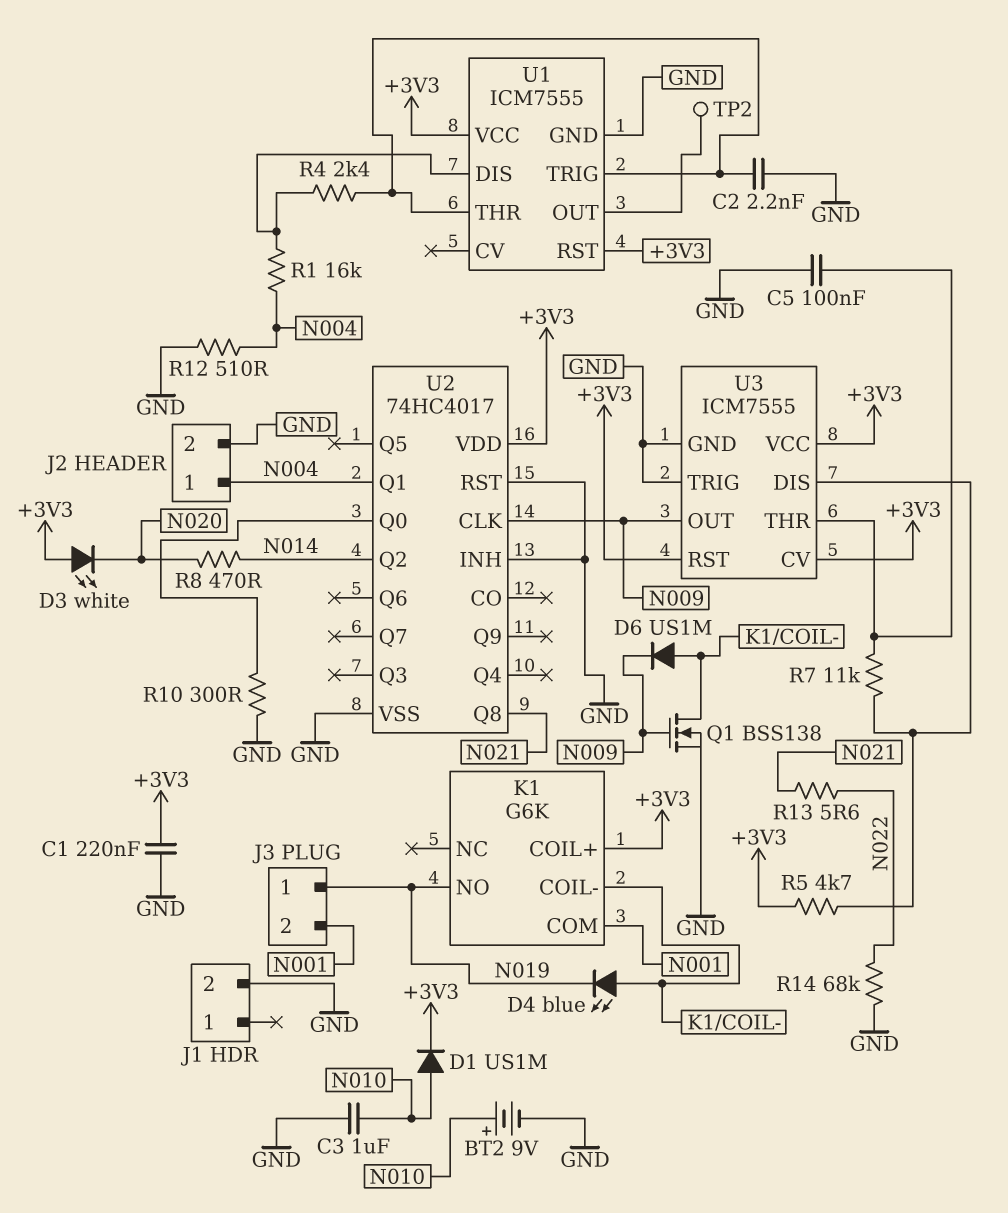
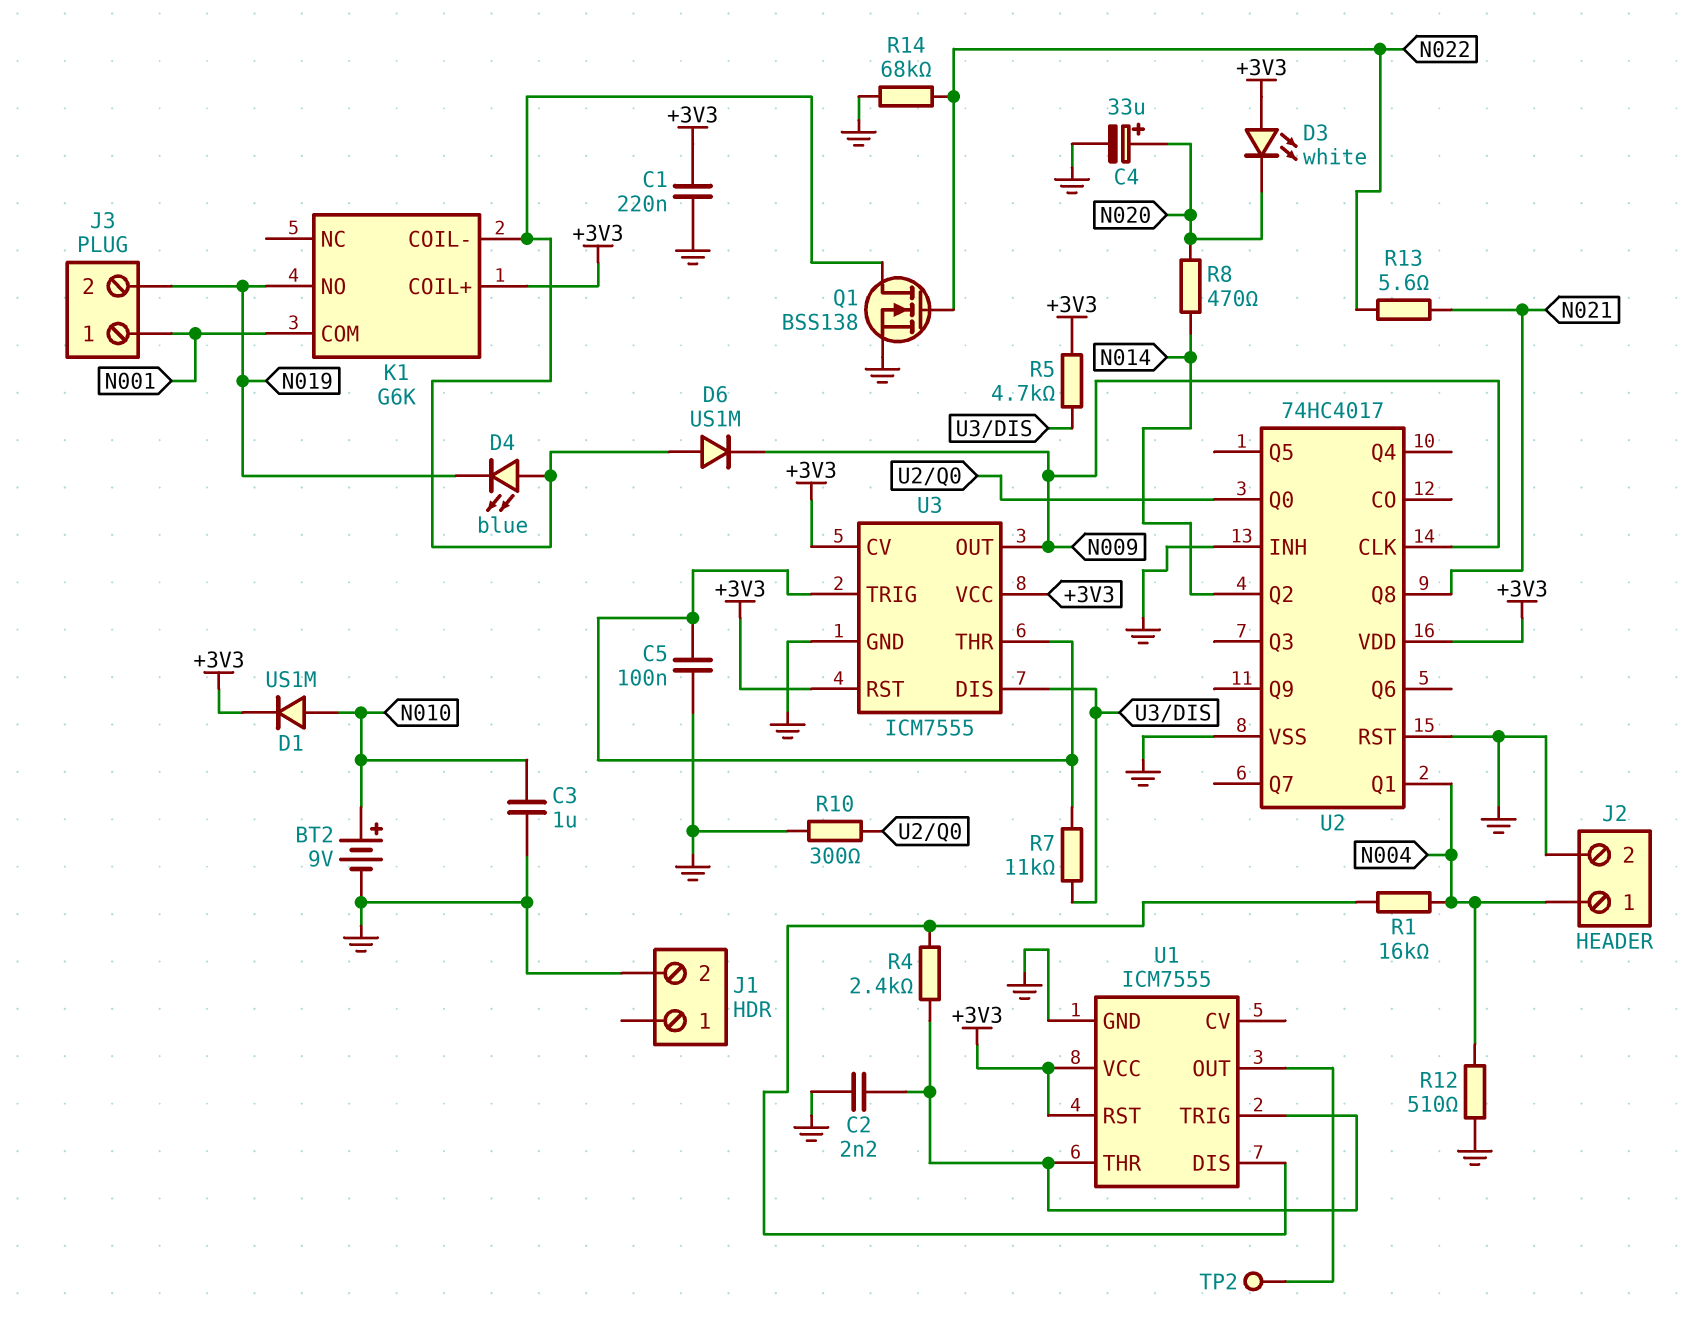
C4: none -> 33uF (plus N020, minus GND)
J3 pin 1: N019 -> N001
J3 pin 2: N001 -> N019
Q1: NMOS BSS138 (G N009, D K1/COIL-, S GND) -> NMOS BSS138 (G N022, D K1/COIL-, S GND)
U3 pin TRIG: GND -> U3/THR

